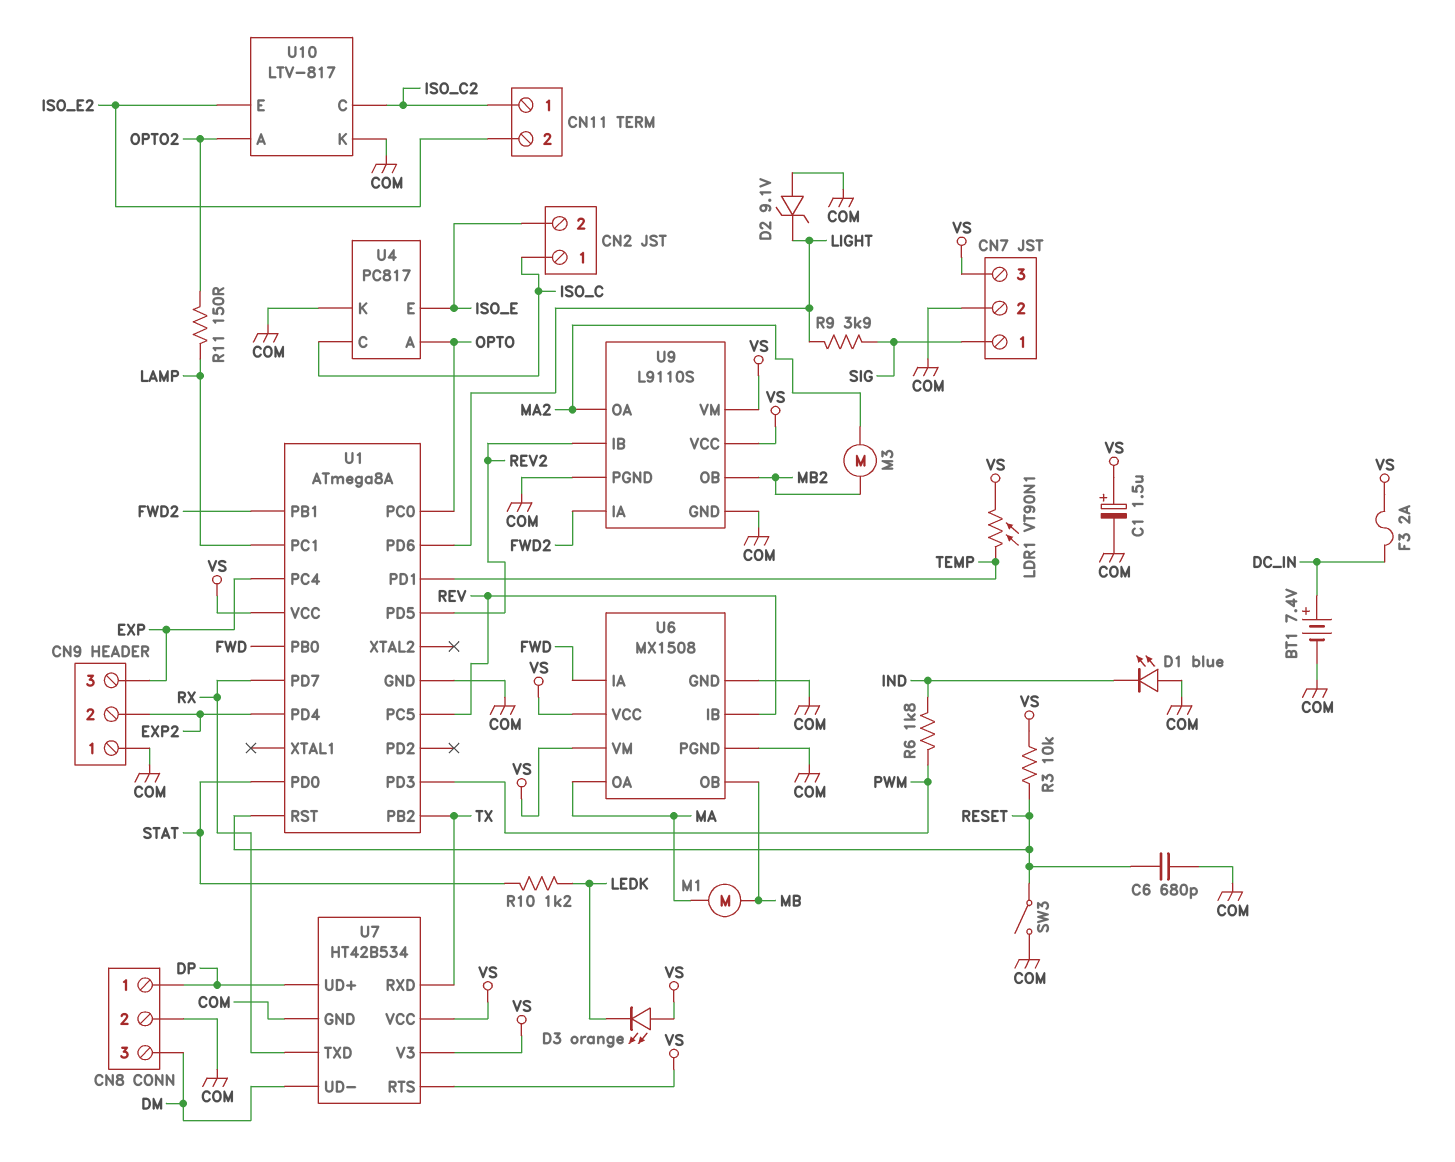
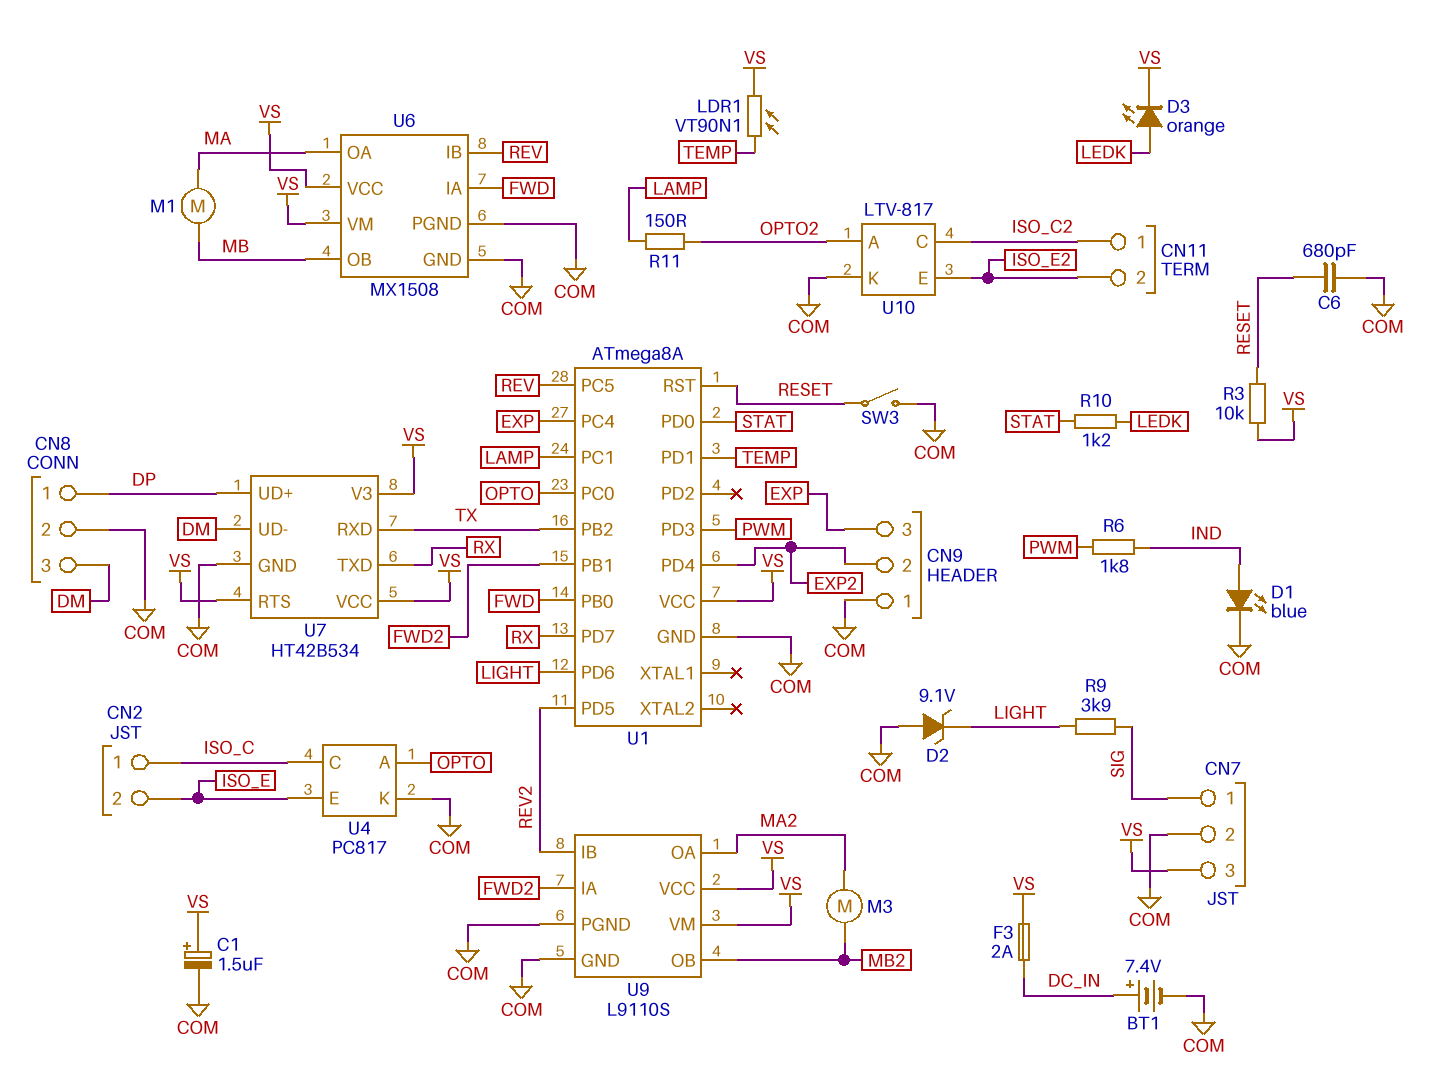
D1: LED blue (A COM, K IND) -> LED blue (A IND, K COM)
D3: LED orange (A VS, K LEDK) -> LED orange (A LEDK, K VS)

